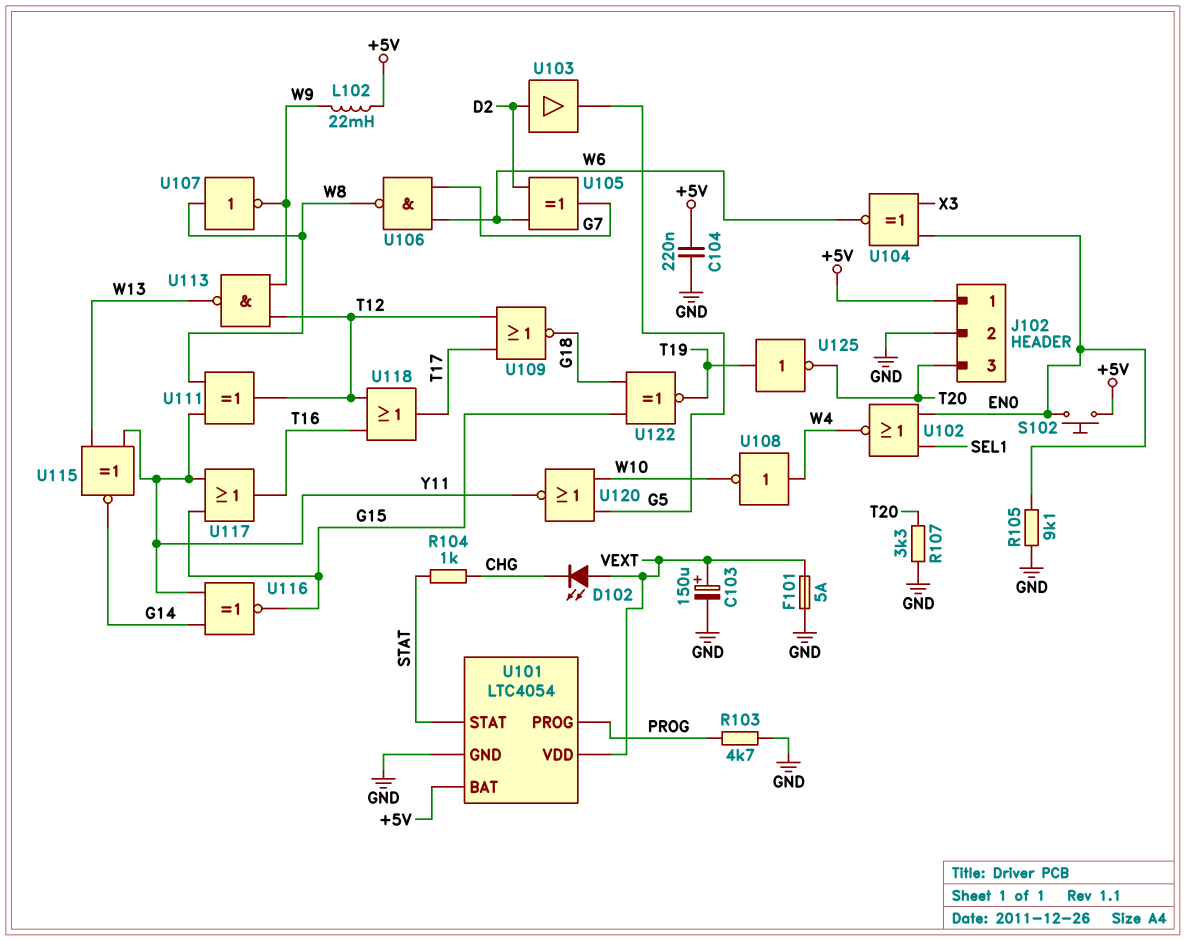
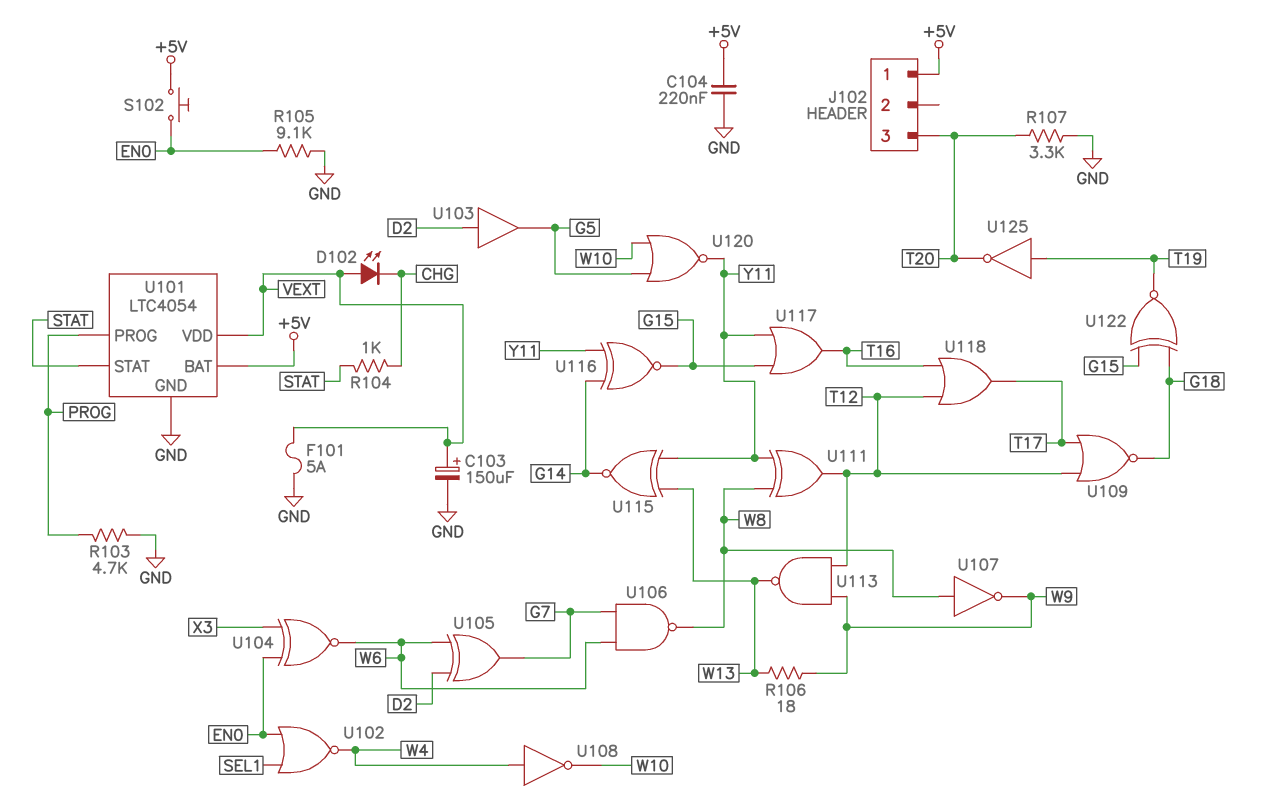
J102 pin 2: GND -> none
L102: 22mH (+5V, W9) -> none
R106: none -> 18 (W9, W13)

